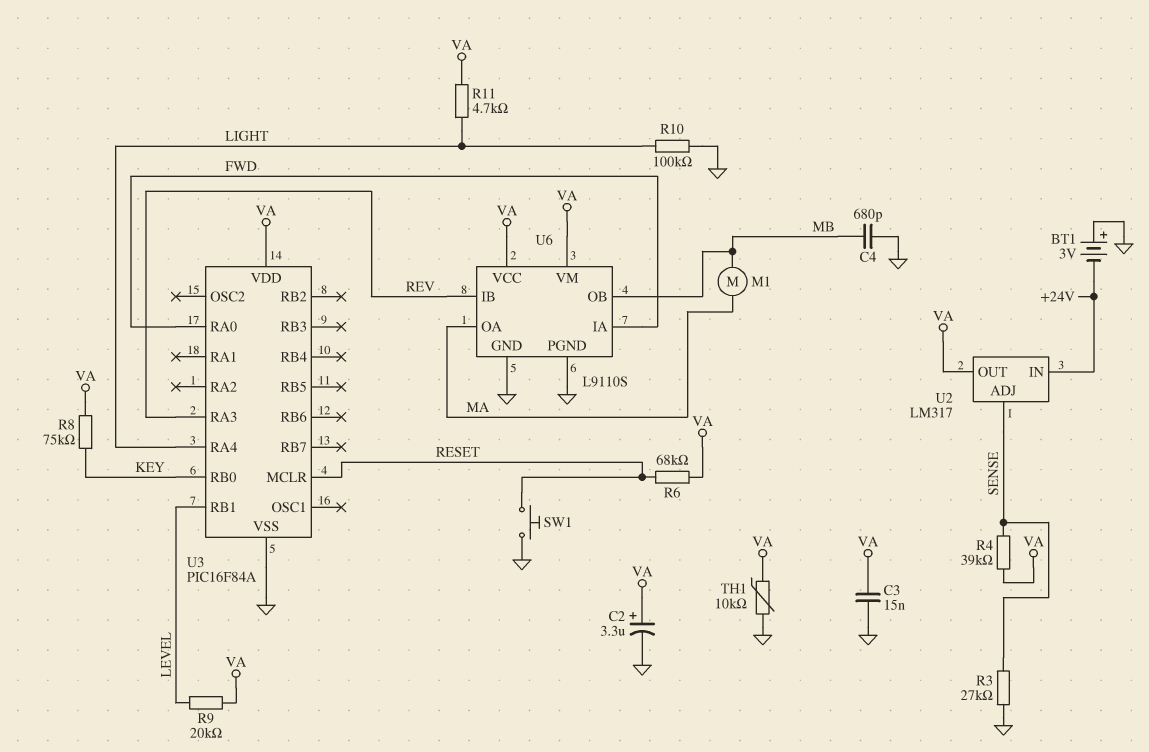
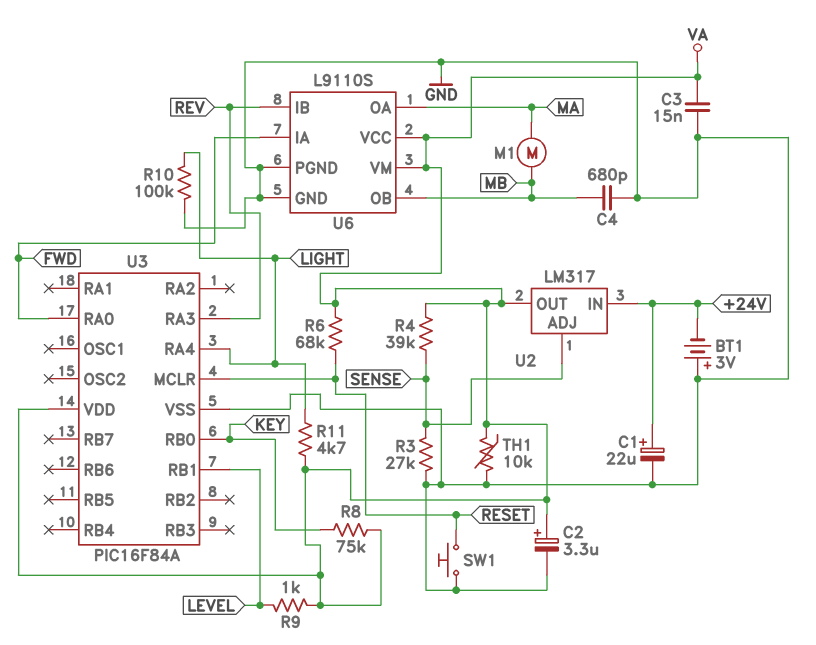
C1: none -> 22uF (plus +24V, minus GND)
R9: 20k (LEVEL, VA) -> 1k (LEVEL, VA)

